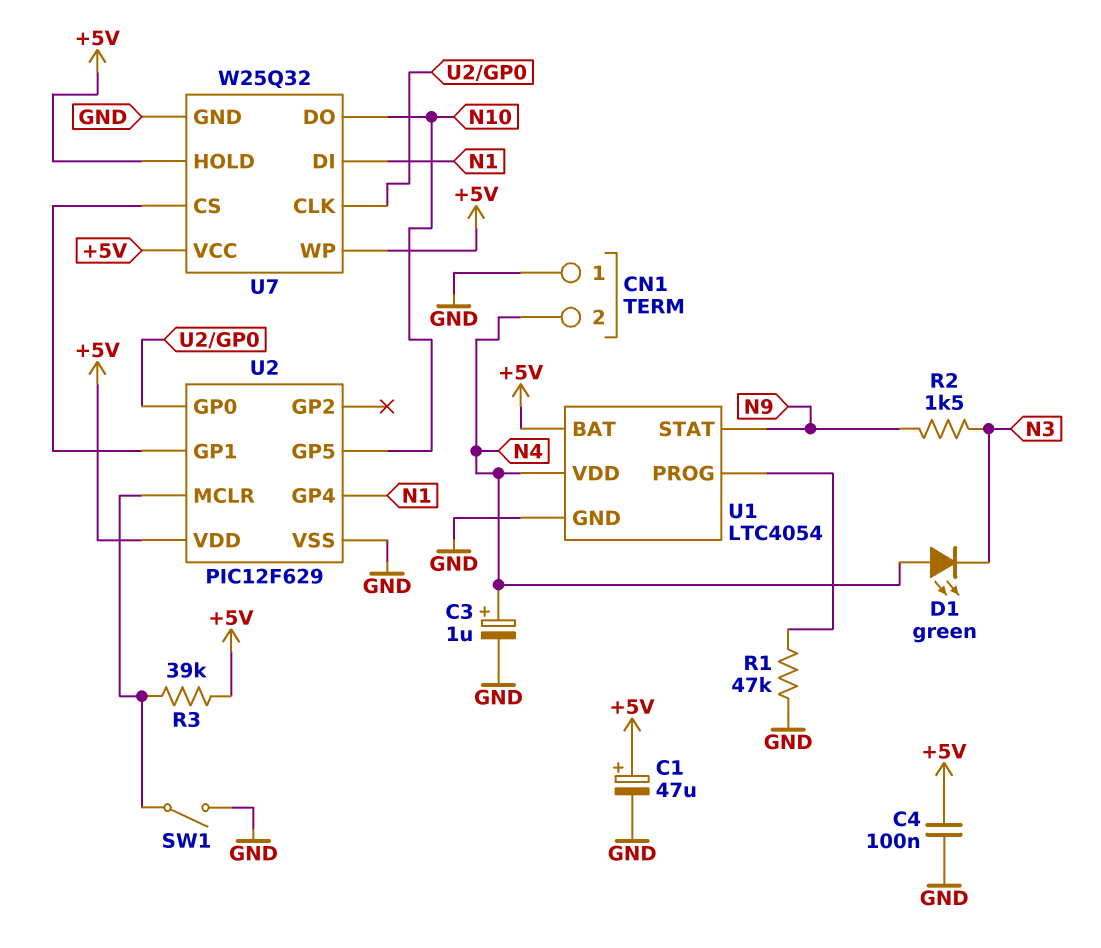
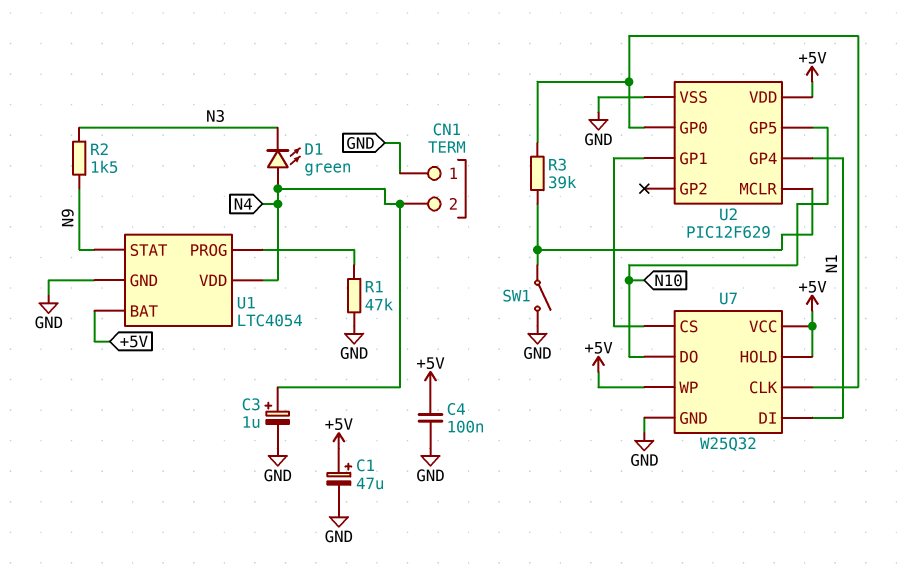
R3: 39k (+5V, U2/MCLR) -> 39k (U2/GP0, U2/MCLR)

